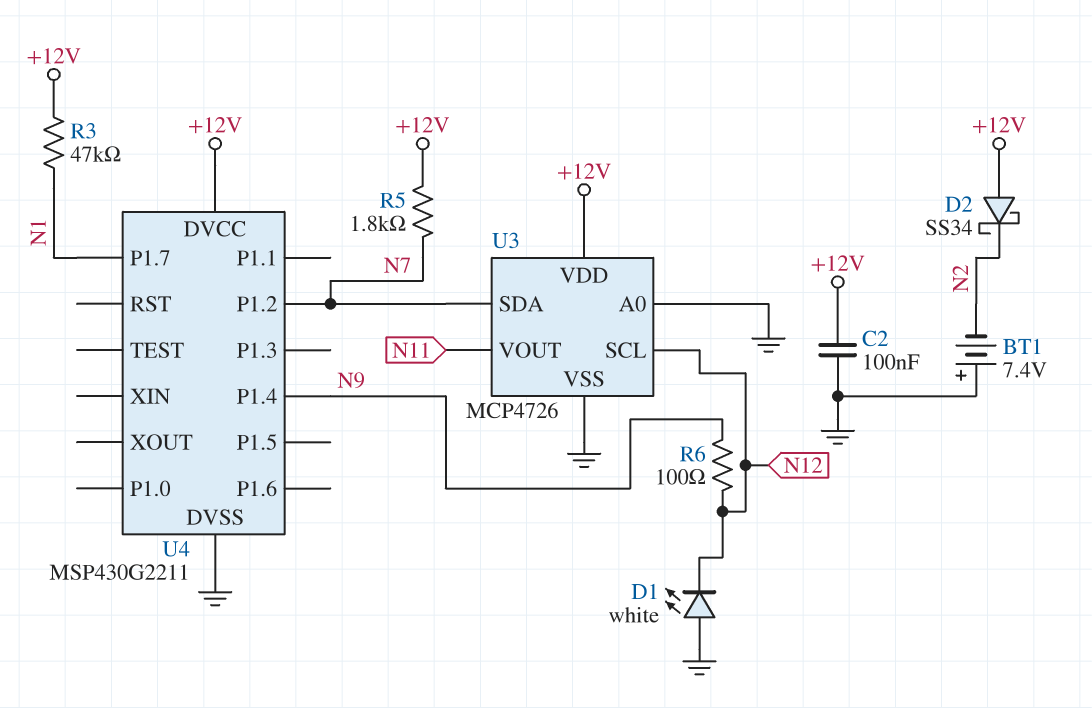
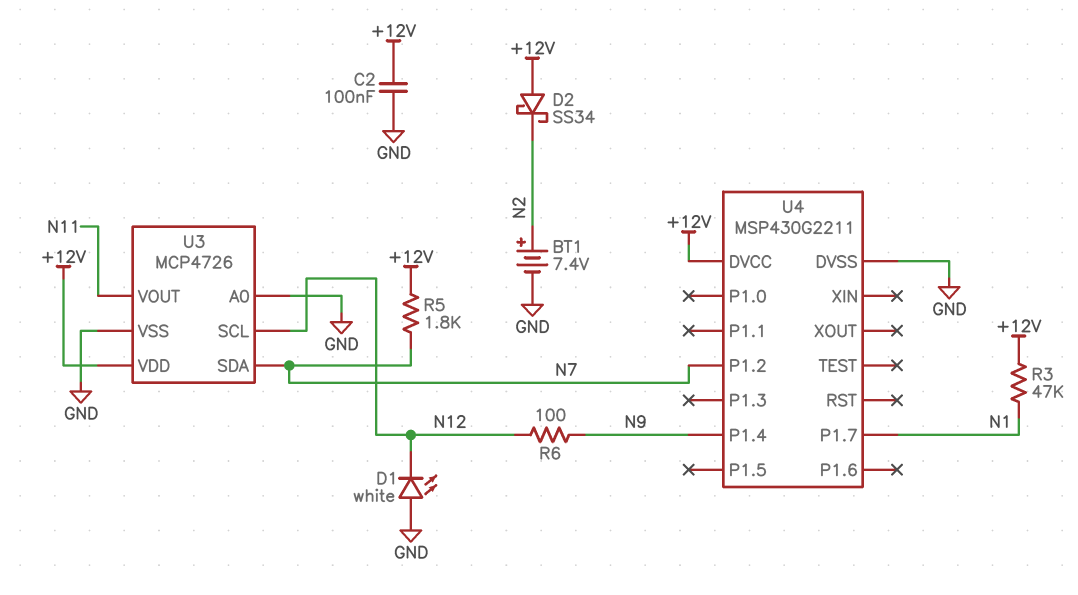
BT1: 7.4V (plus GND, minus N2) -> 7.4V (plus N2, minus GND)

